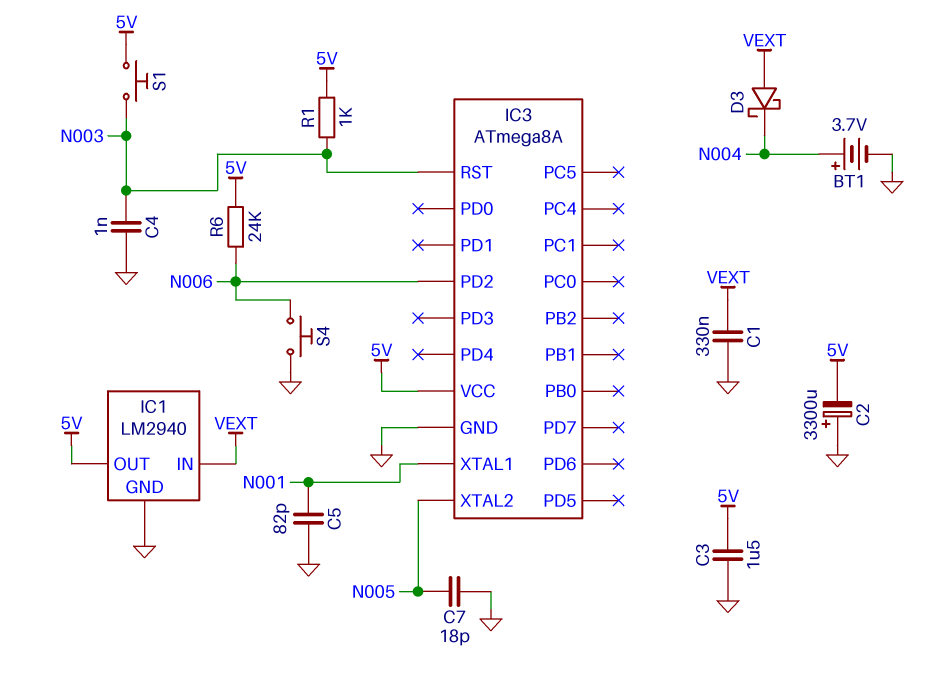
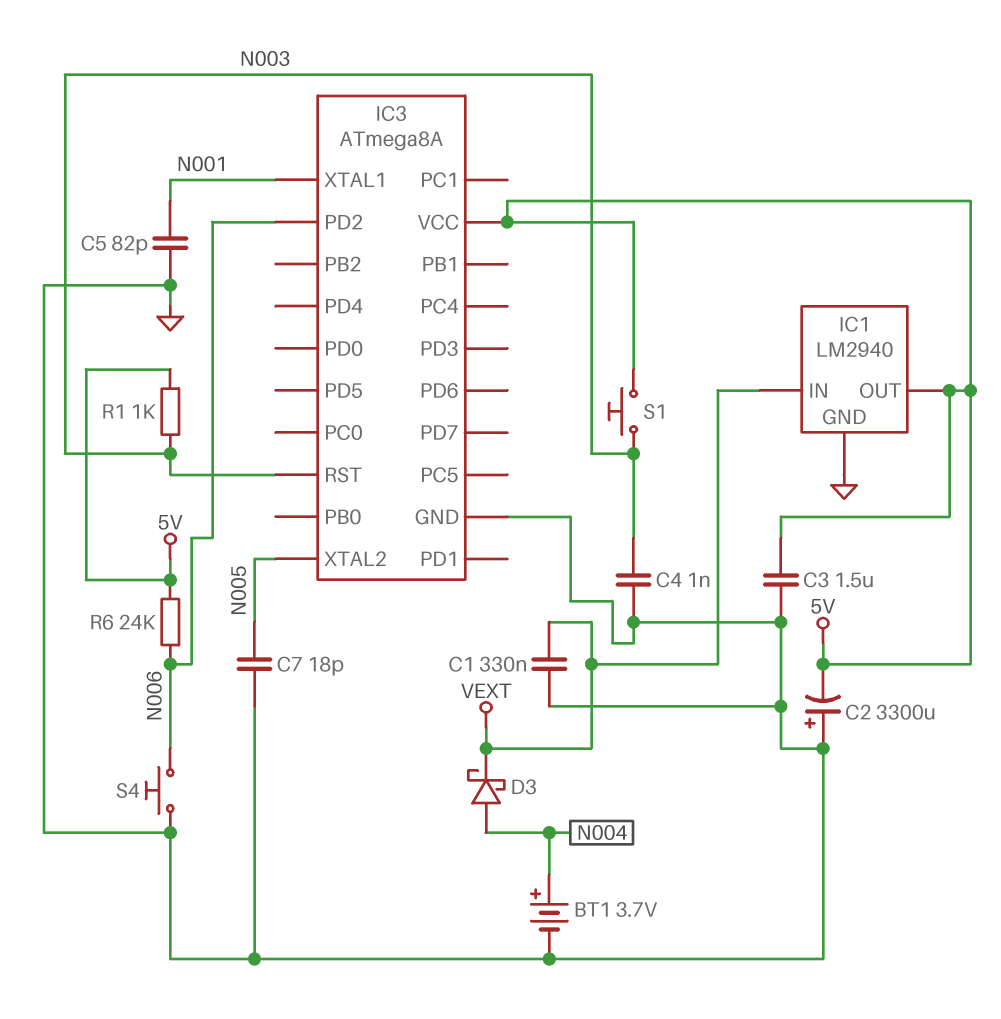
D3: schottky (A VEXT, K N004) -> schottky (A N004, K VEXT)

